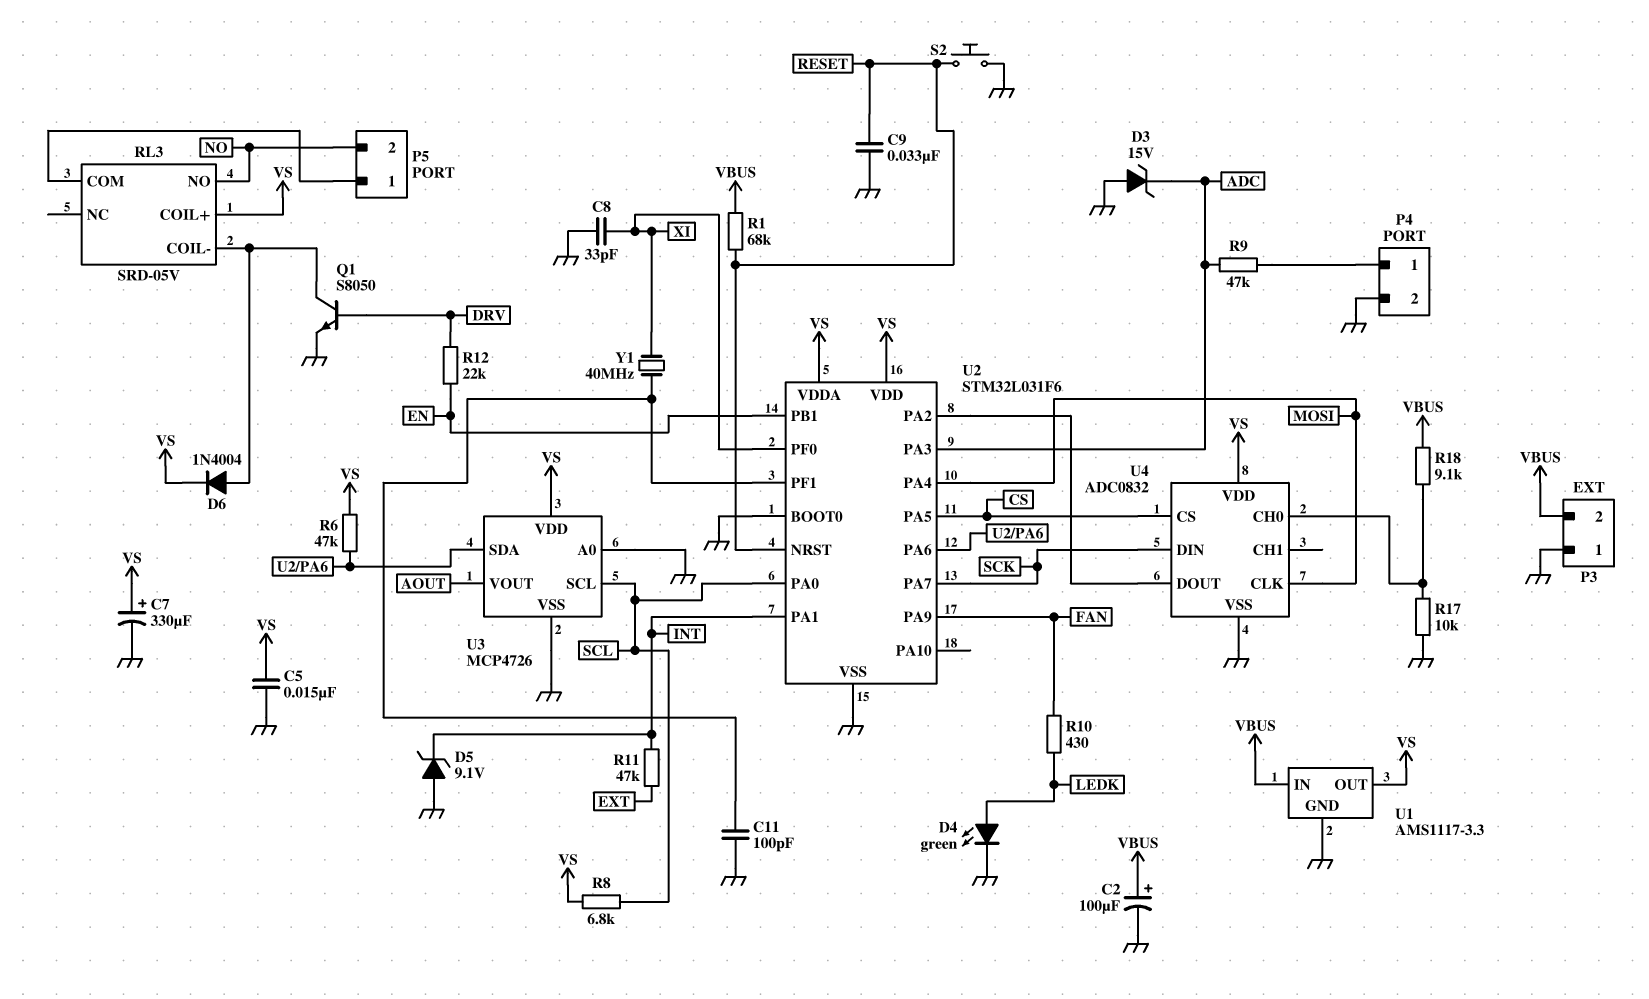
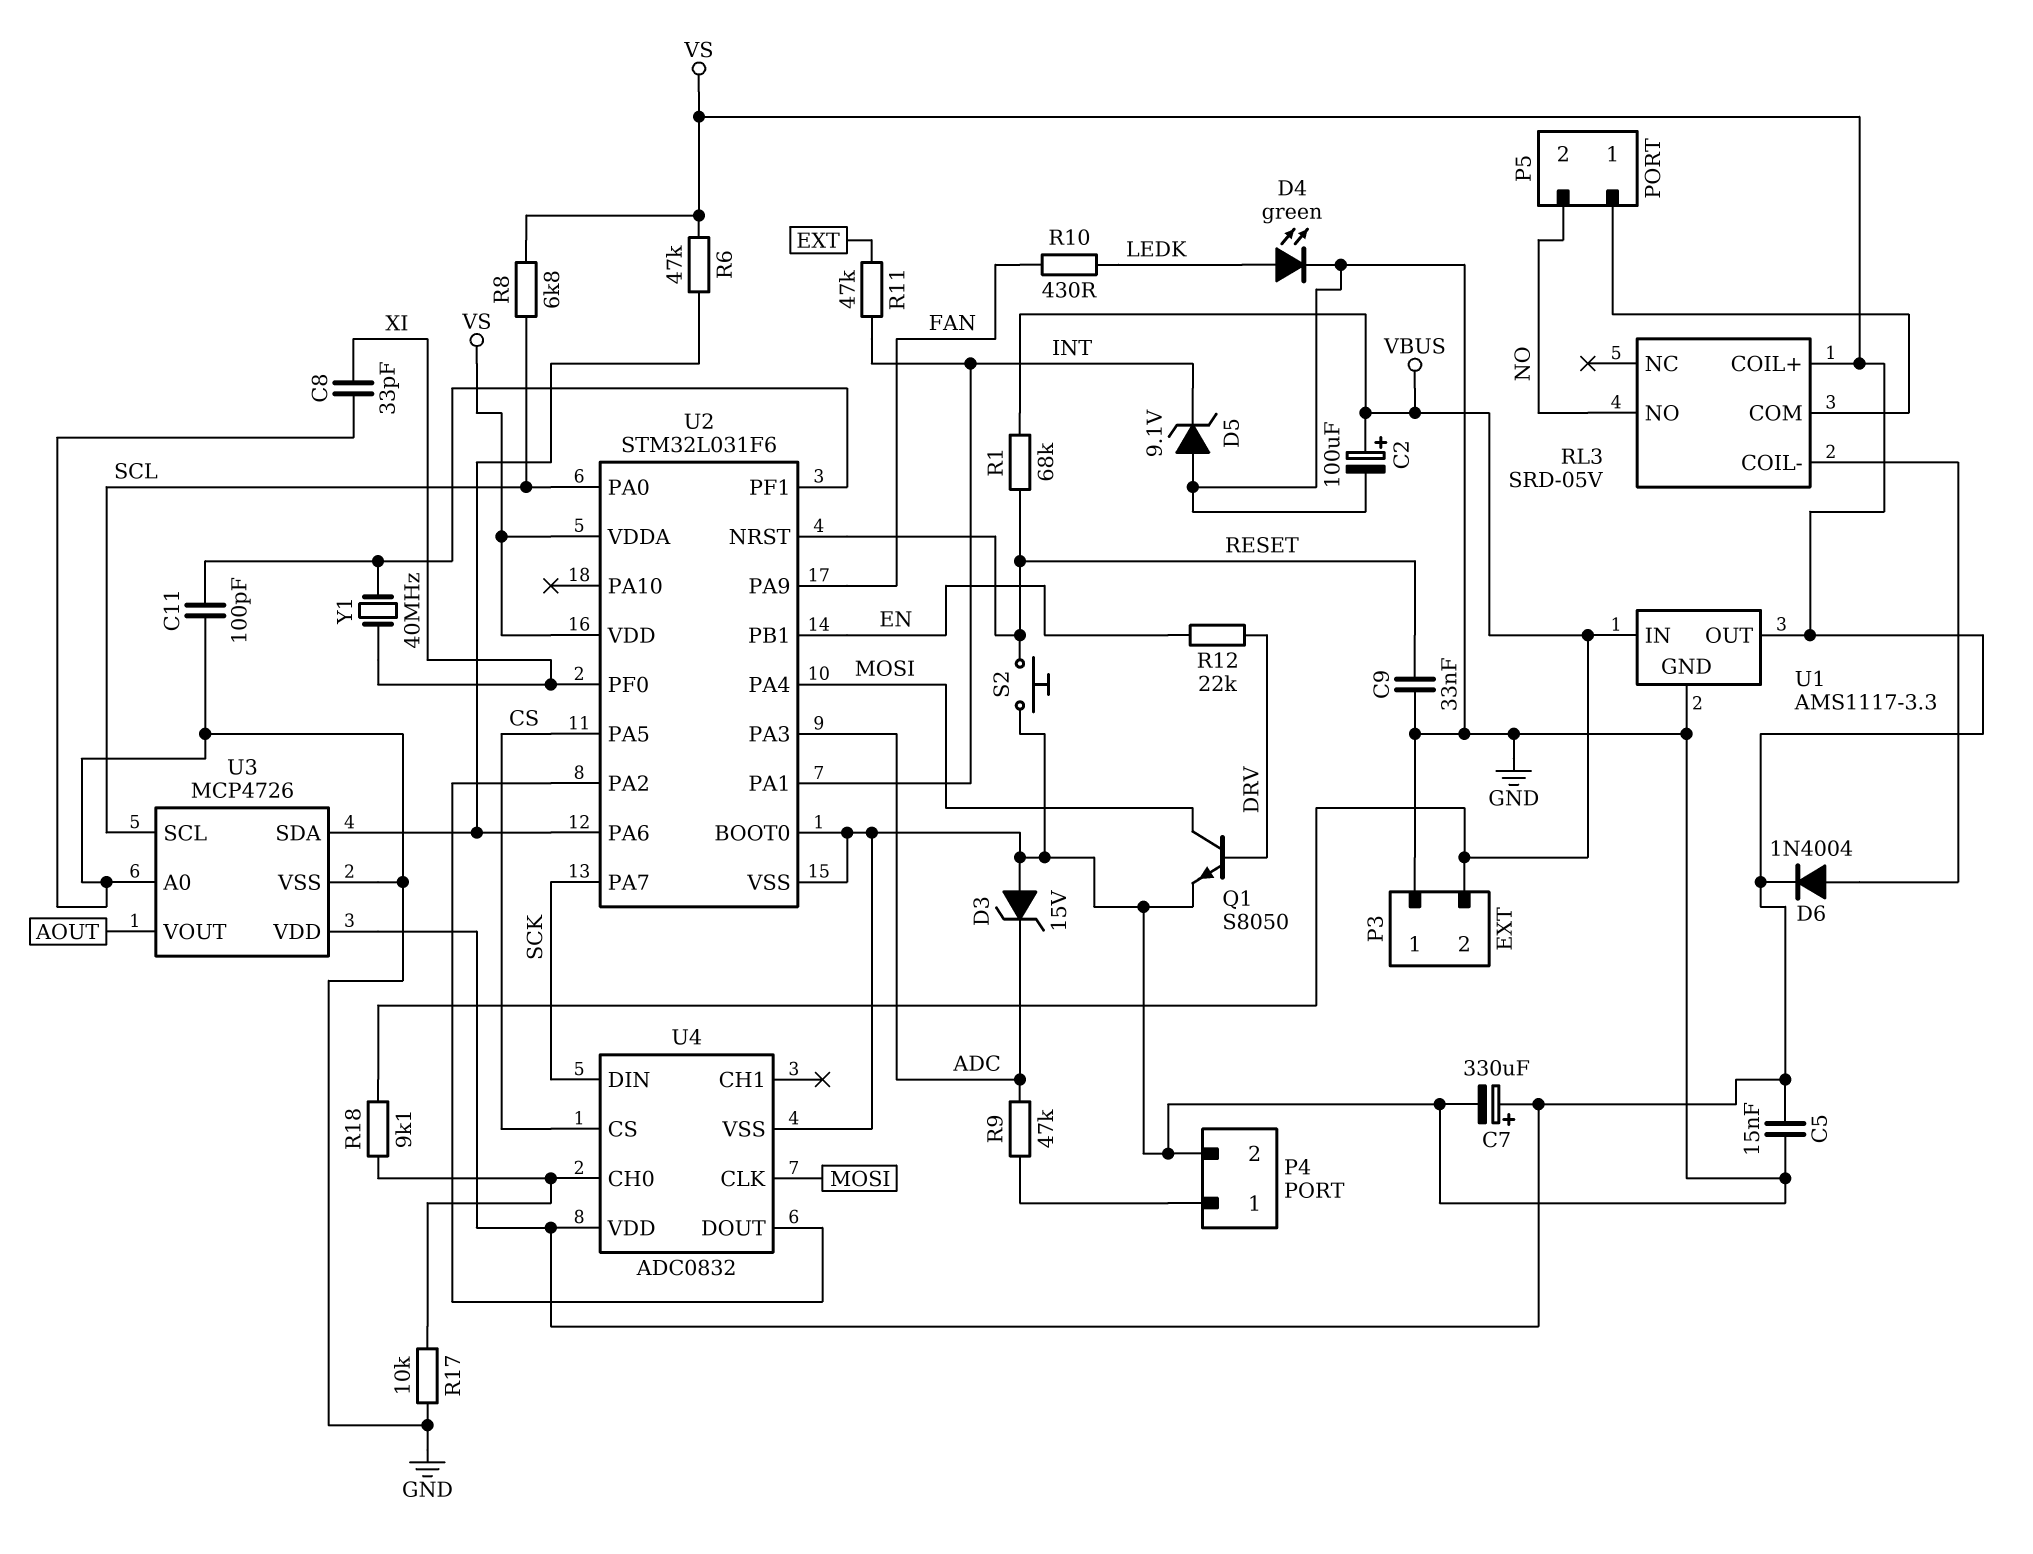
Q1: NPN S8050 (B DRV, C RL3/COIL-, E GND) -> NPN S8050 (B DRV, C MOSI, E GND)

